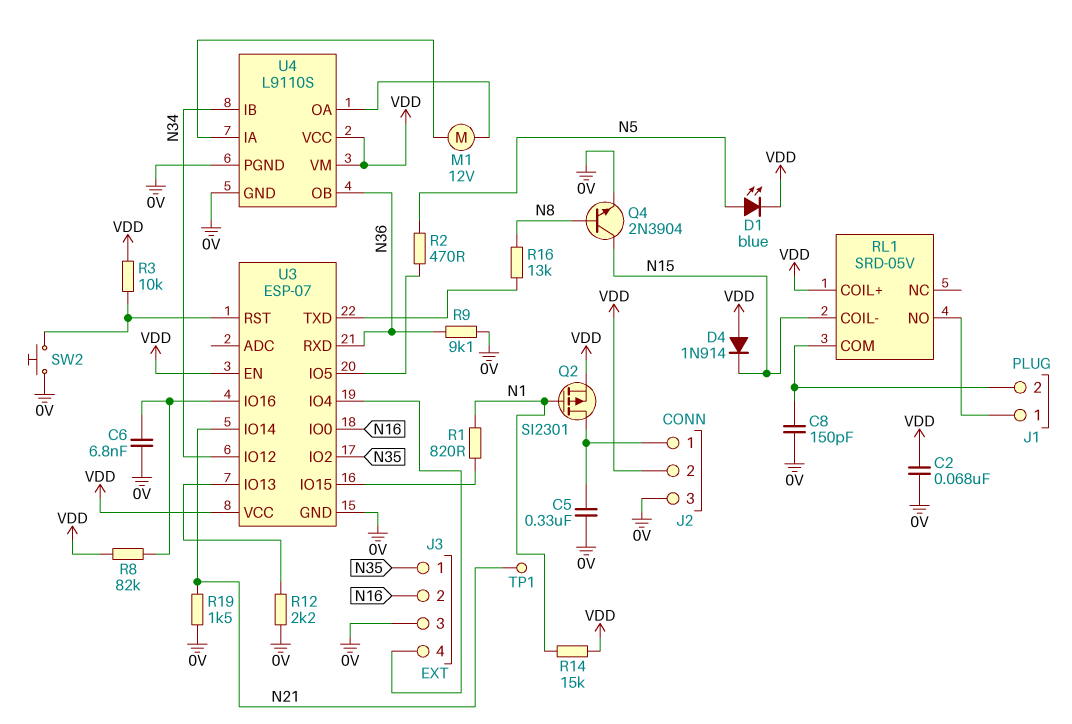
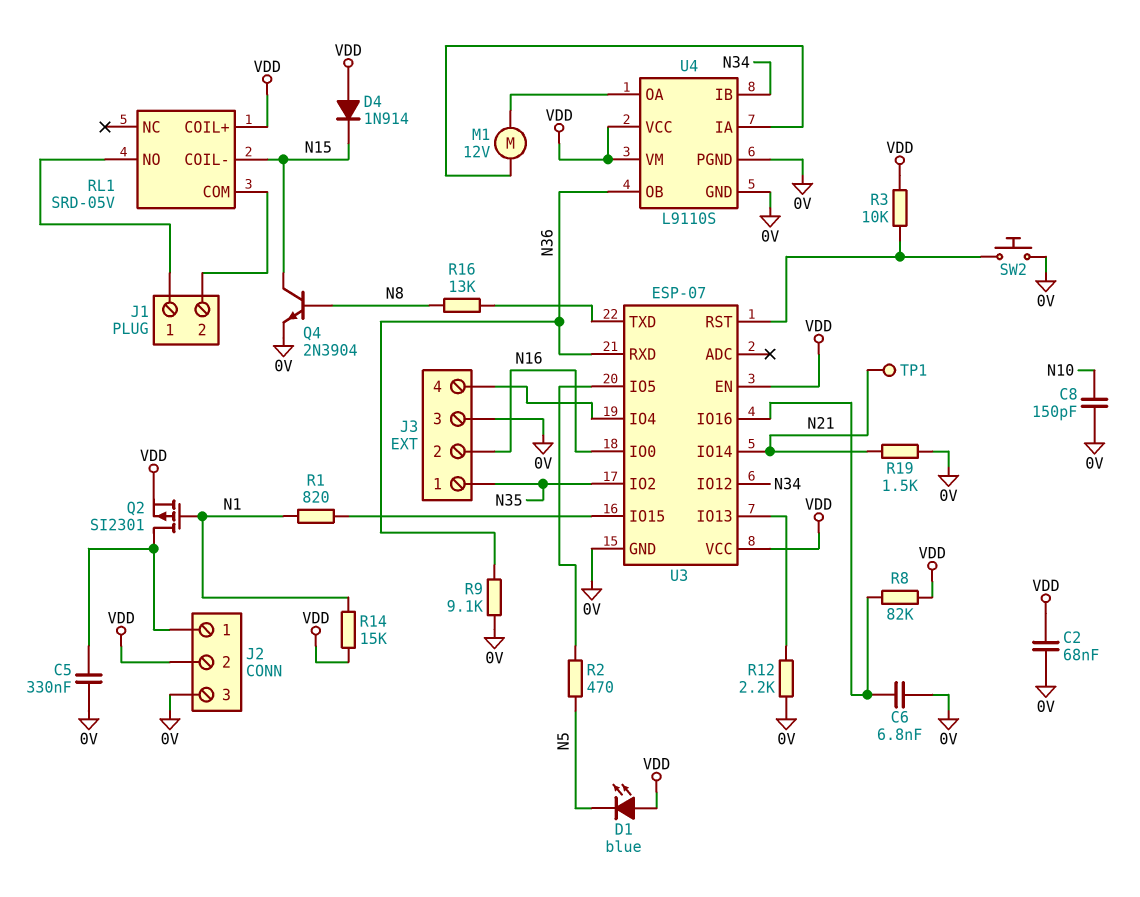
C8: 150pF (0V, J1/2) -> 150pF (0V, N10)
D1: LED blue (A N5, K VDD) -> LED blue (A VDD, K N5)

